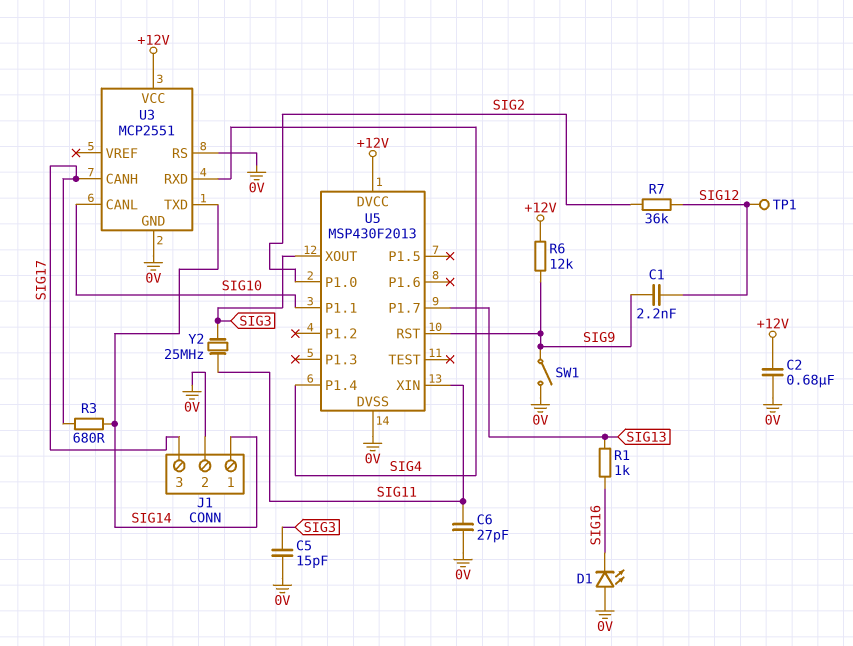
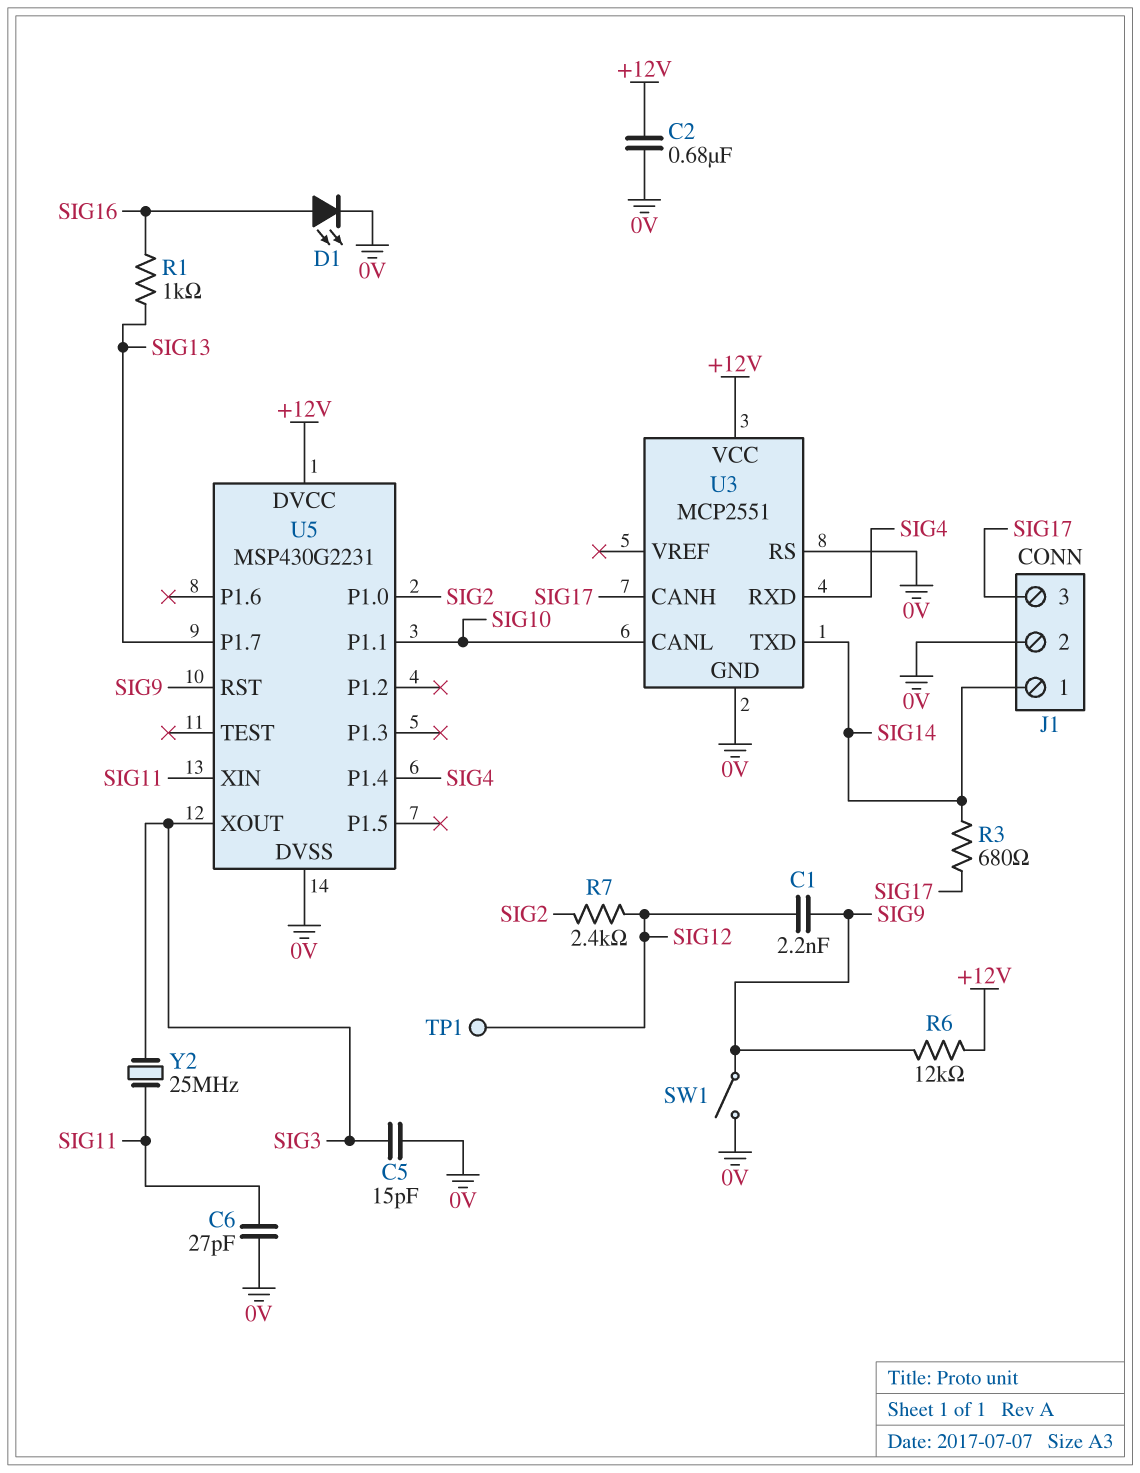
D1: LED (A 0V, K SIG16) -> LED (A SIG16, K 0V)
R7: 36k (SIG2, SIG12) -> 2.4k (SIG2, SIG12)
U5: MSP430F2013 -> MSP430G2231

